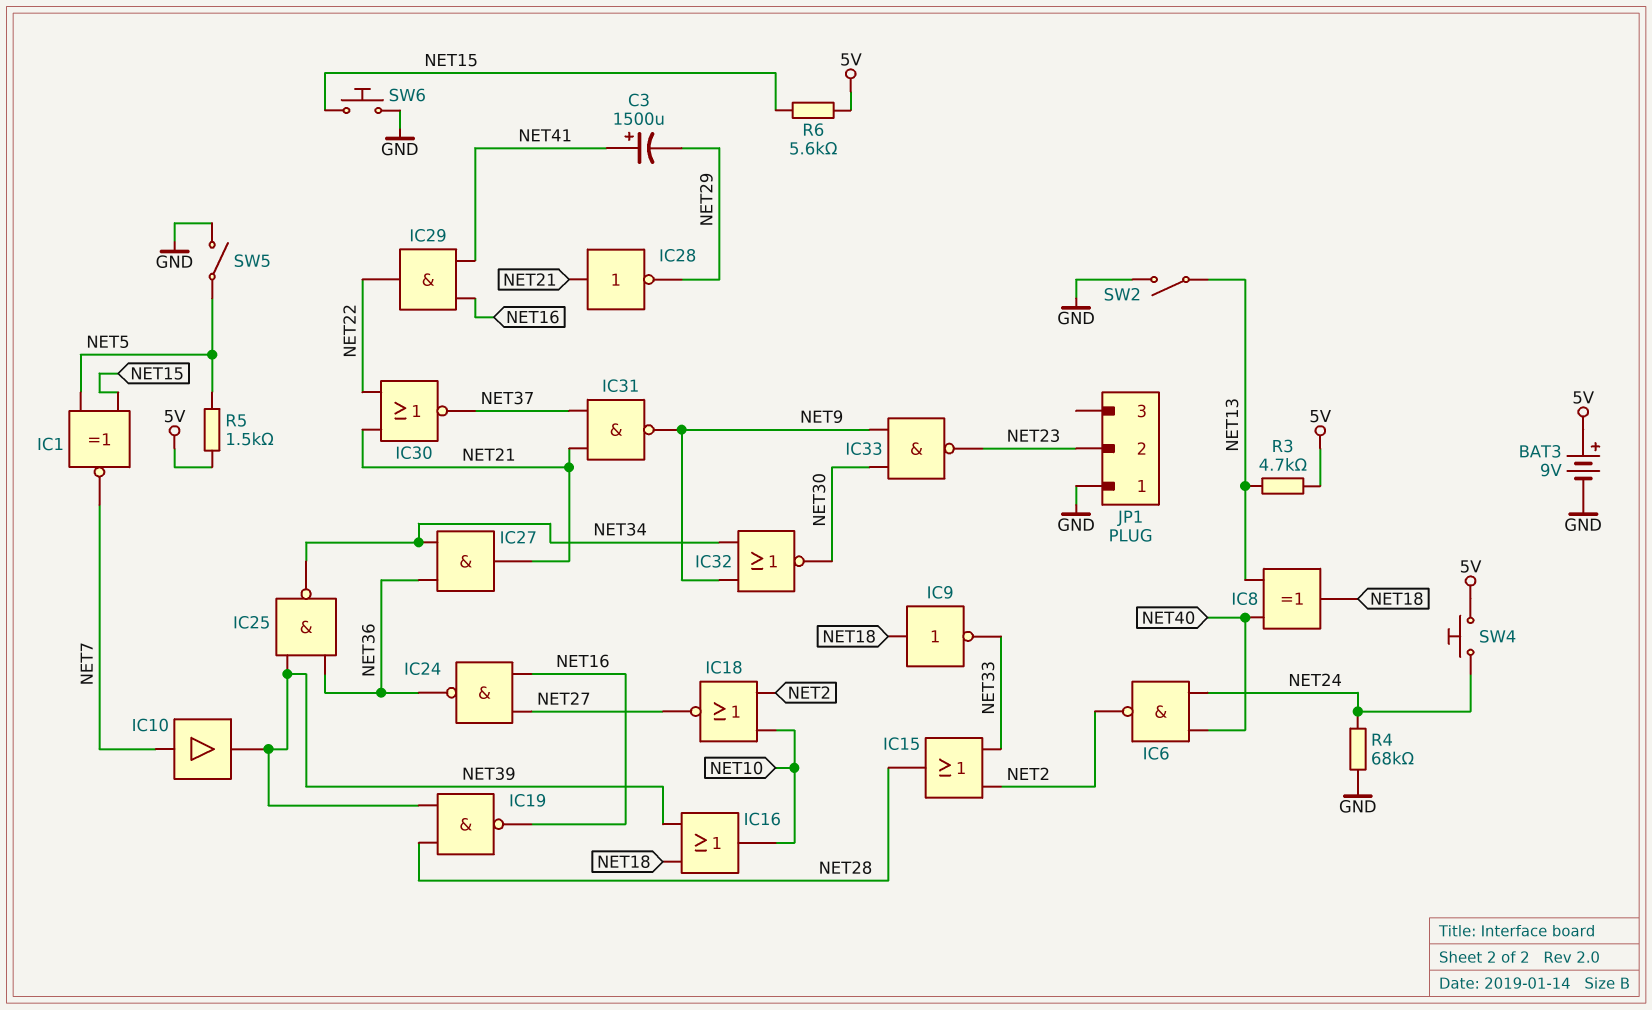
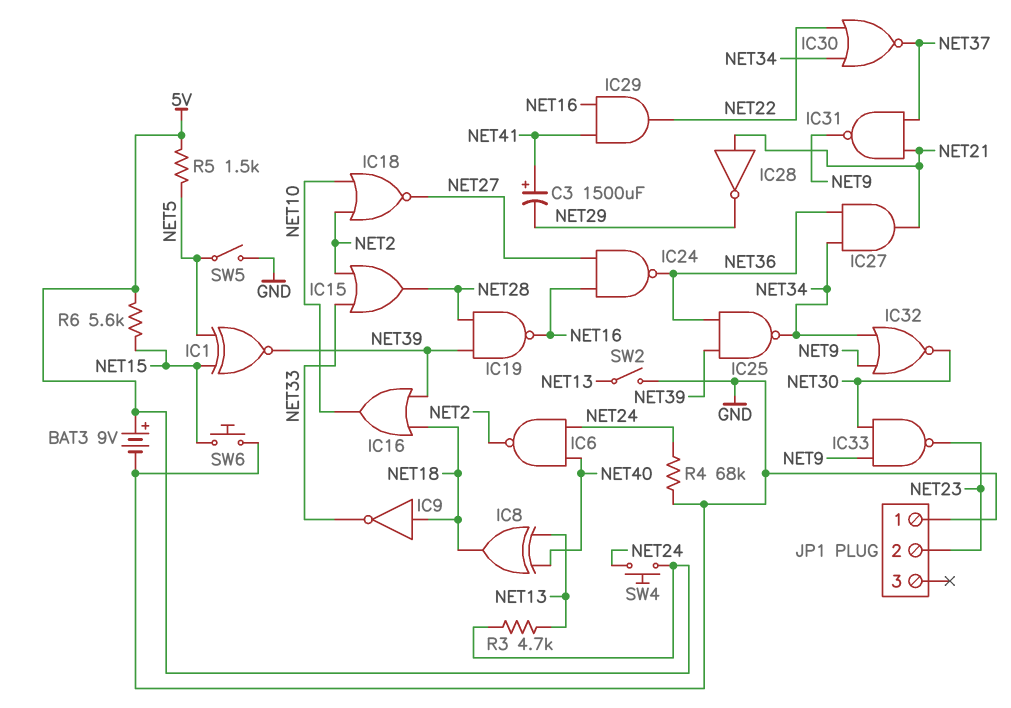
IC1: XNOR (in NET5, in NET15, out NET7) -> XNOR (in NET5, in NET15, out NET39)
IC10: buffer (in NET7, out NET39) -> none
IC30: NOR (in NET21, in NET22, out NET37) -> NOR (in NET22, in NET34, out NET37)

